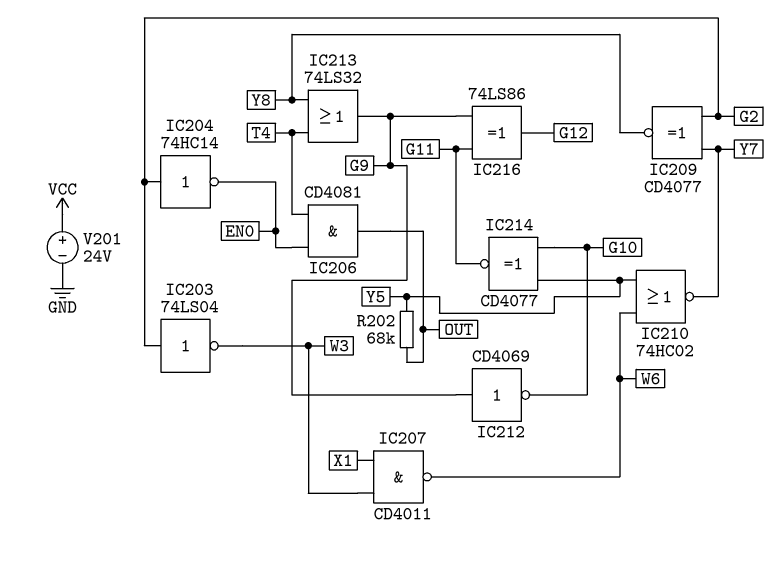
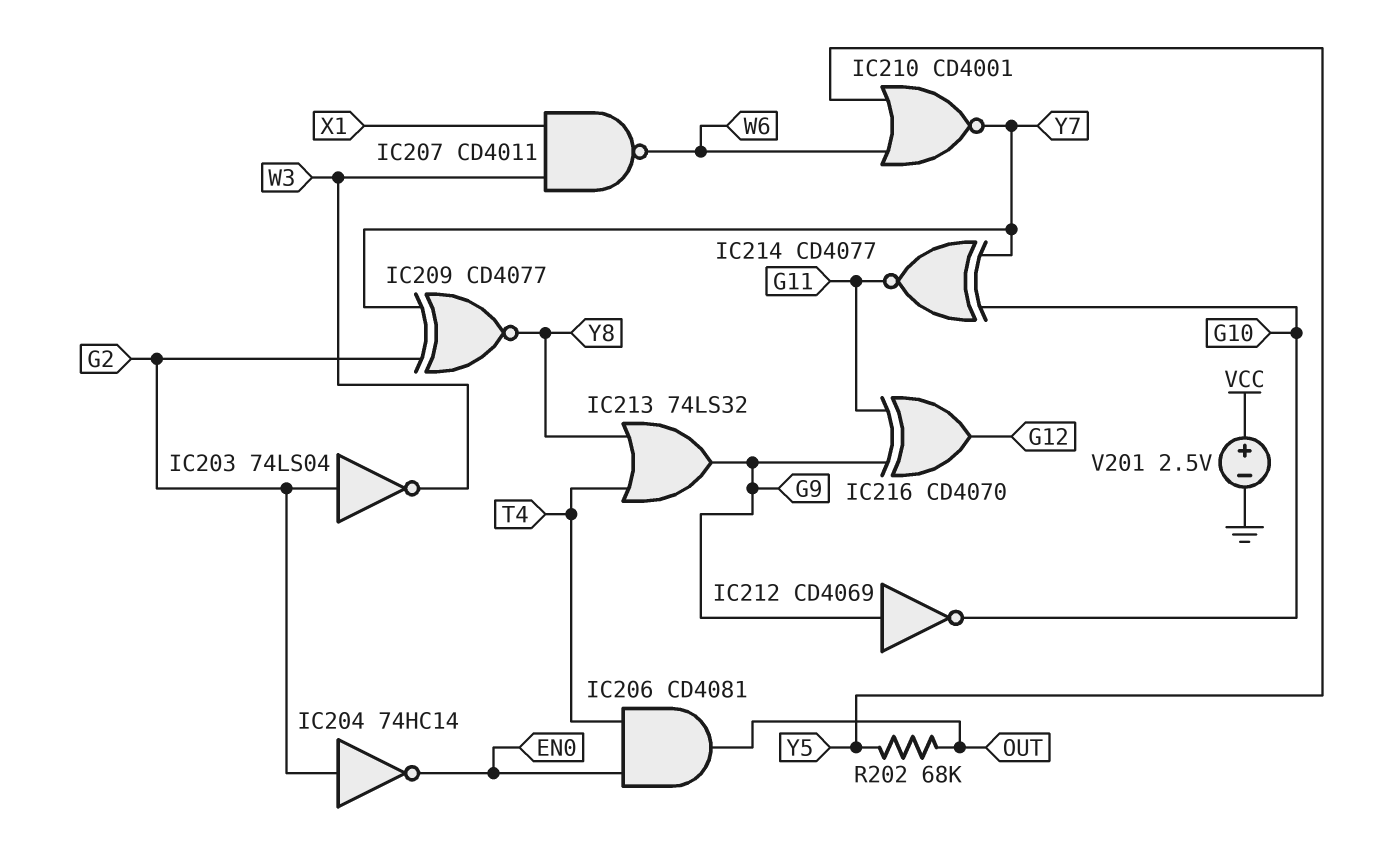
IC210: NOR 74HC02 (in W6, in Y5, out Y7) -> NOR CD4001 (in W6, in Y5, out Y7)
IC214: XNOR CD4077 (in G10, in Y5, out G11) -> XNOR CD4077 (in G10, in Y7, out G11)
IC216: XOR 74LS86 (in G9, in G11, out G12) -> XOR CD4070 (in G9, in G11, out G12)
V201: 24V (plus VCC, minus GND) -> 2.5V (plus VCC, minus GND)

